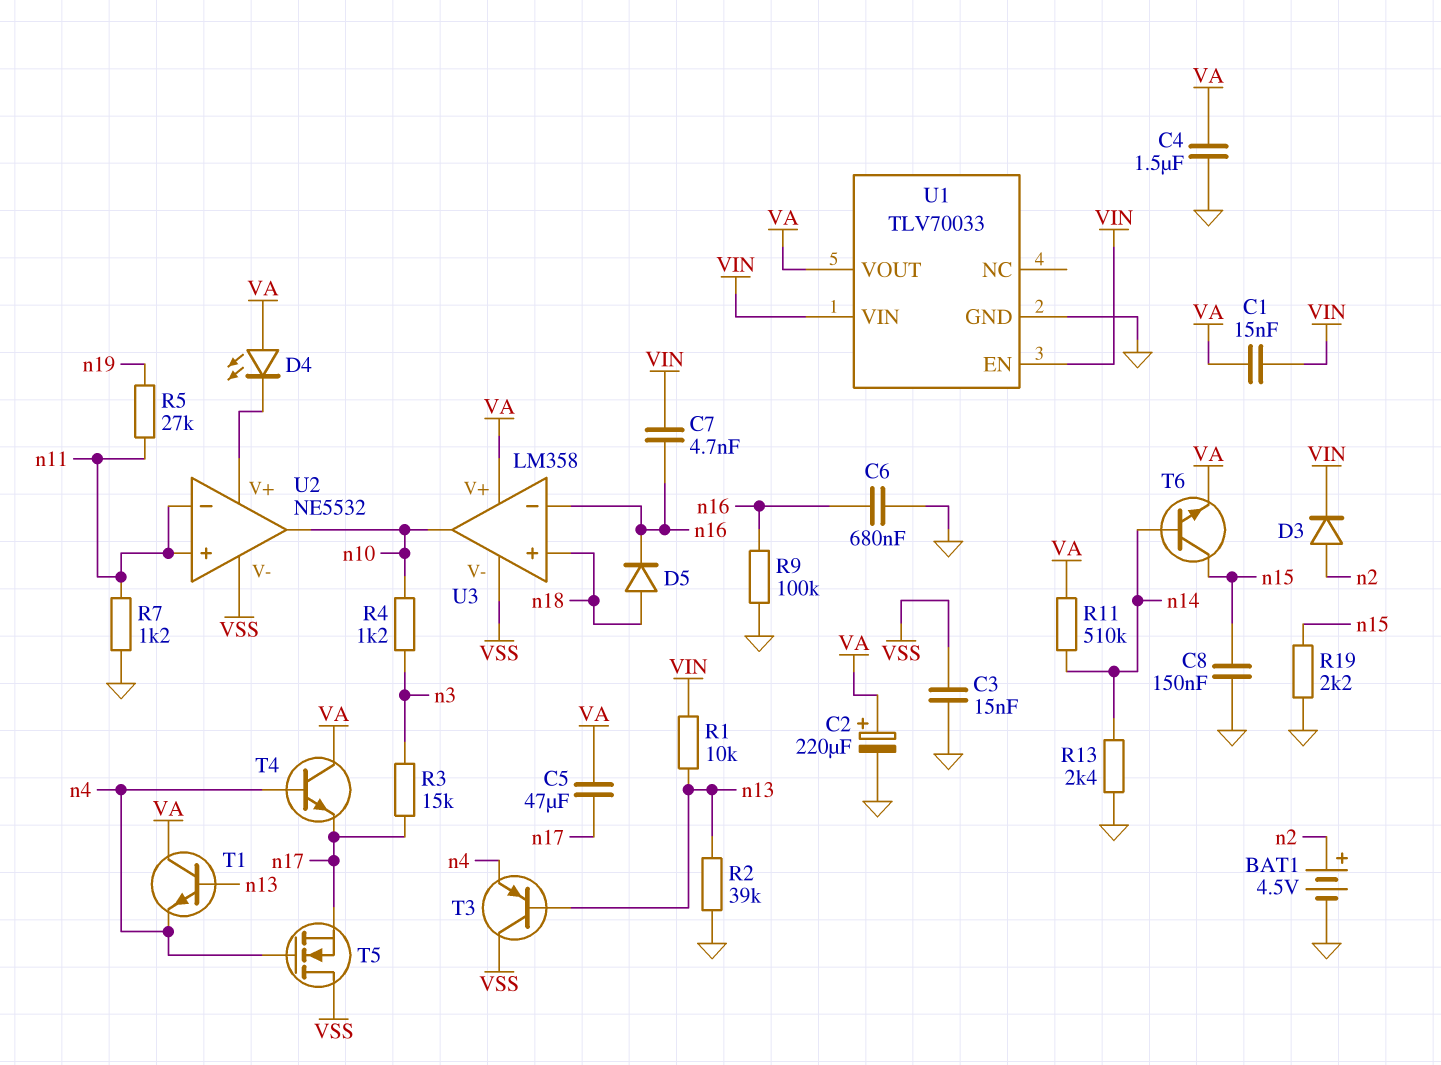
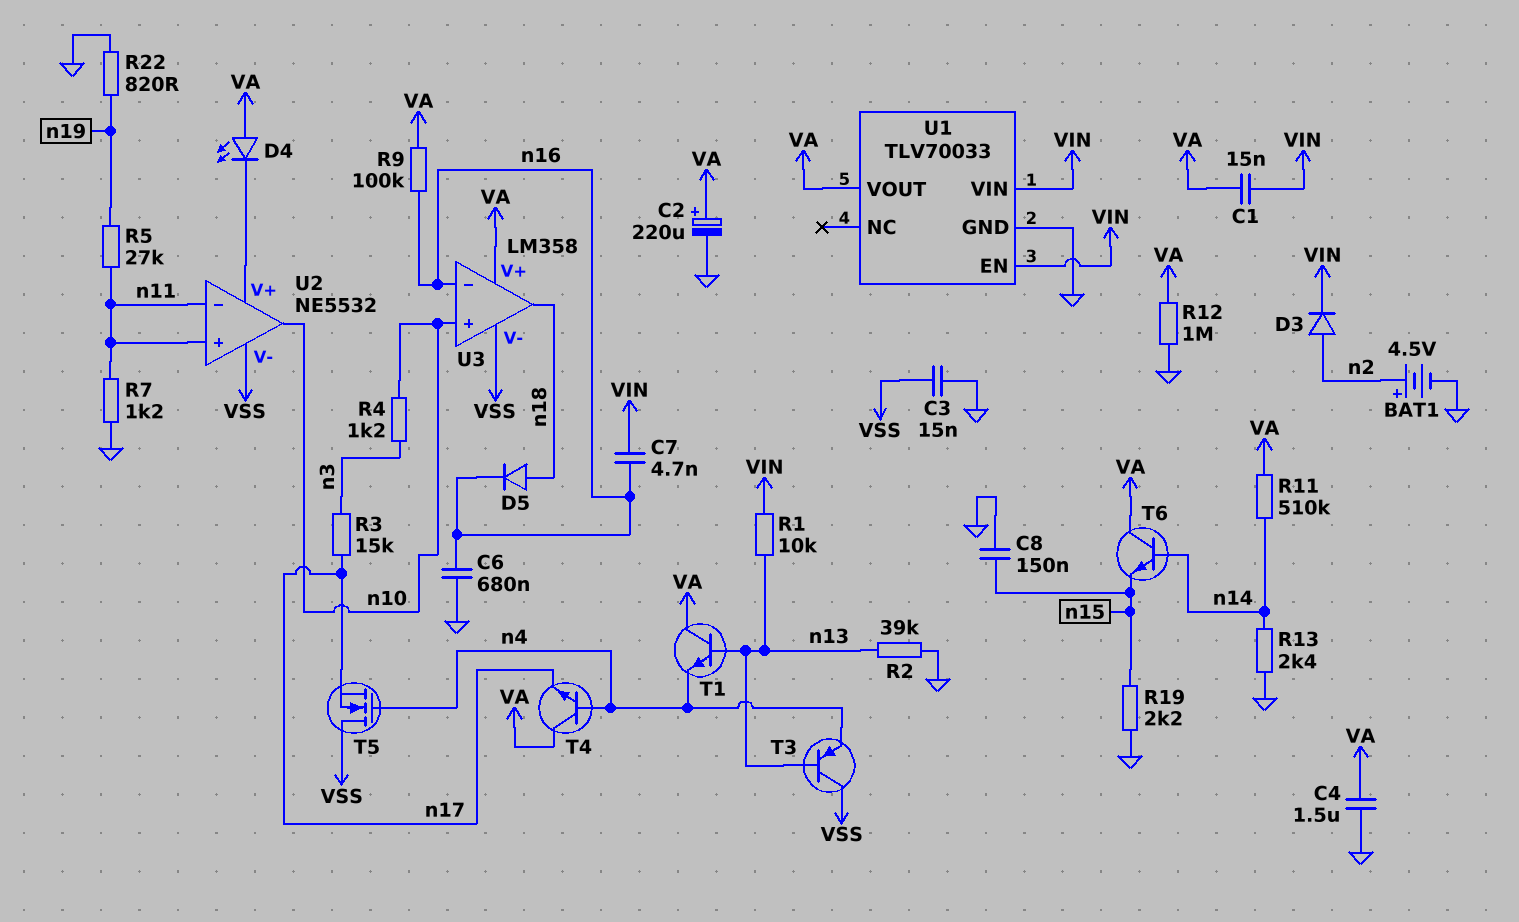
C5: 47uF (VA, n17) -> none
R9: 100k (GND, n16) -> 100k (VA, n16)
R12: none -> 1M (GND, VA)
R22: none -> 820 (GND, n19)
T6: NPN (B n14, C n15, E VA) -> NPN (B n14, C VA, E n15)
U3 pin in+: n18 -> n10
U3 pin out: n10 -> n18

